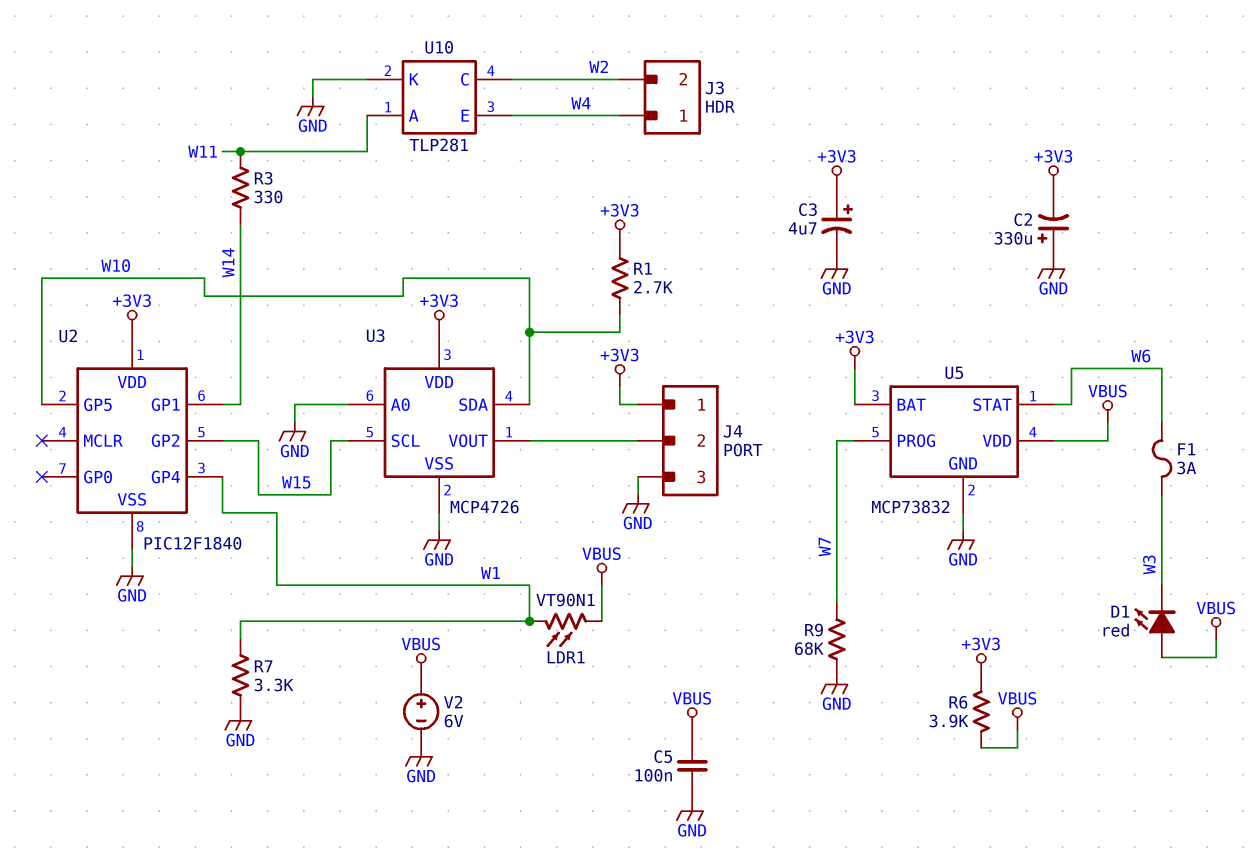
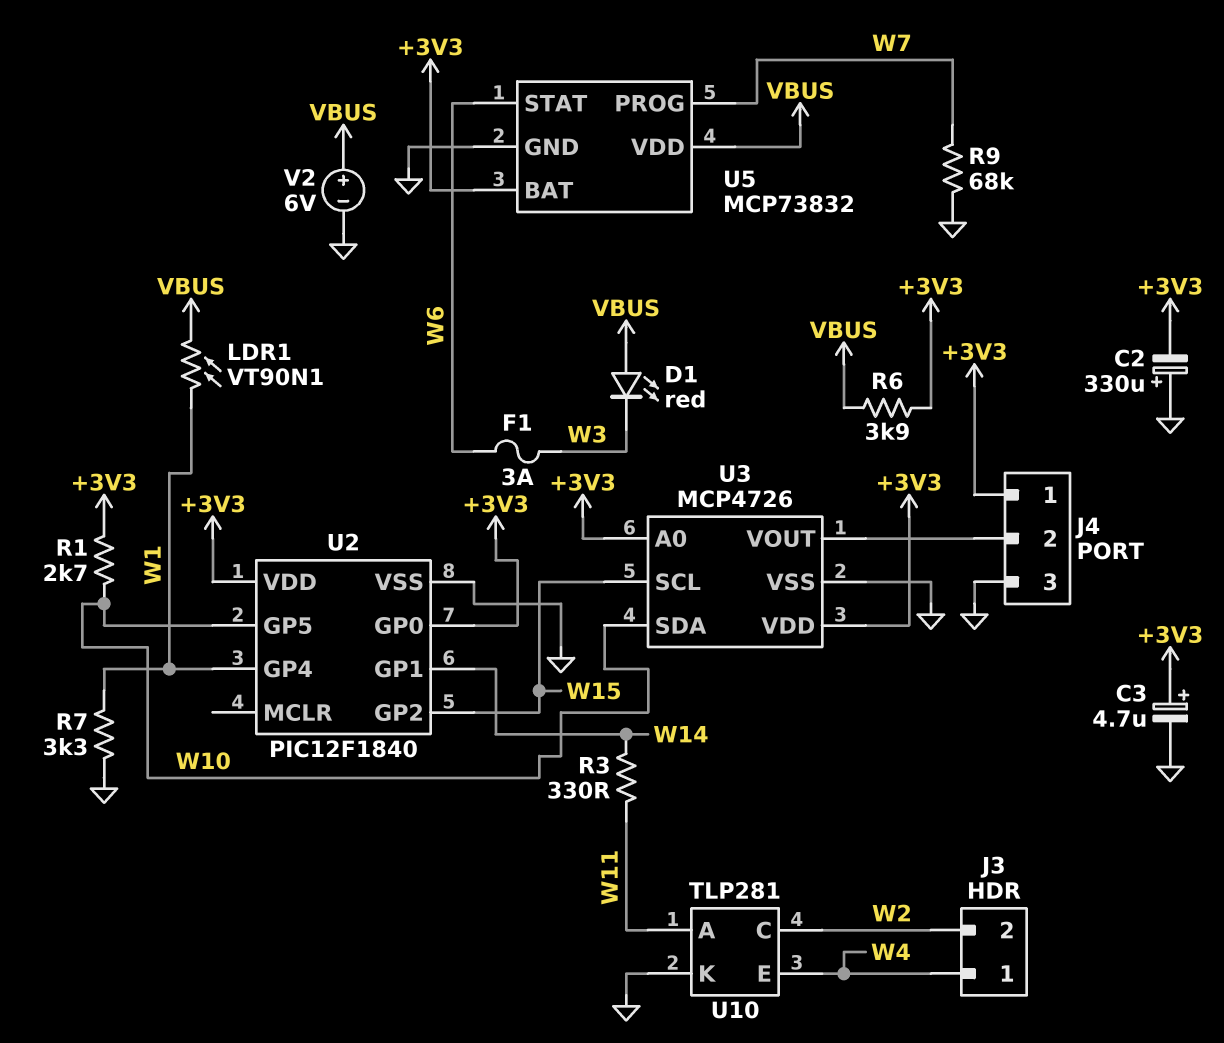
C5: 100nF (GND, VBUS) -> none
U2 pin GP0: none -> +3V3
U3 pin A0: GND -> +3V3

